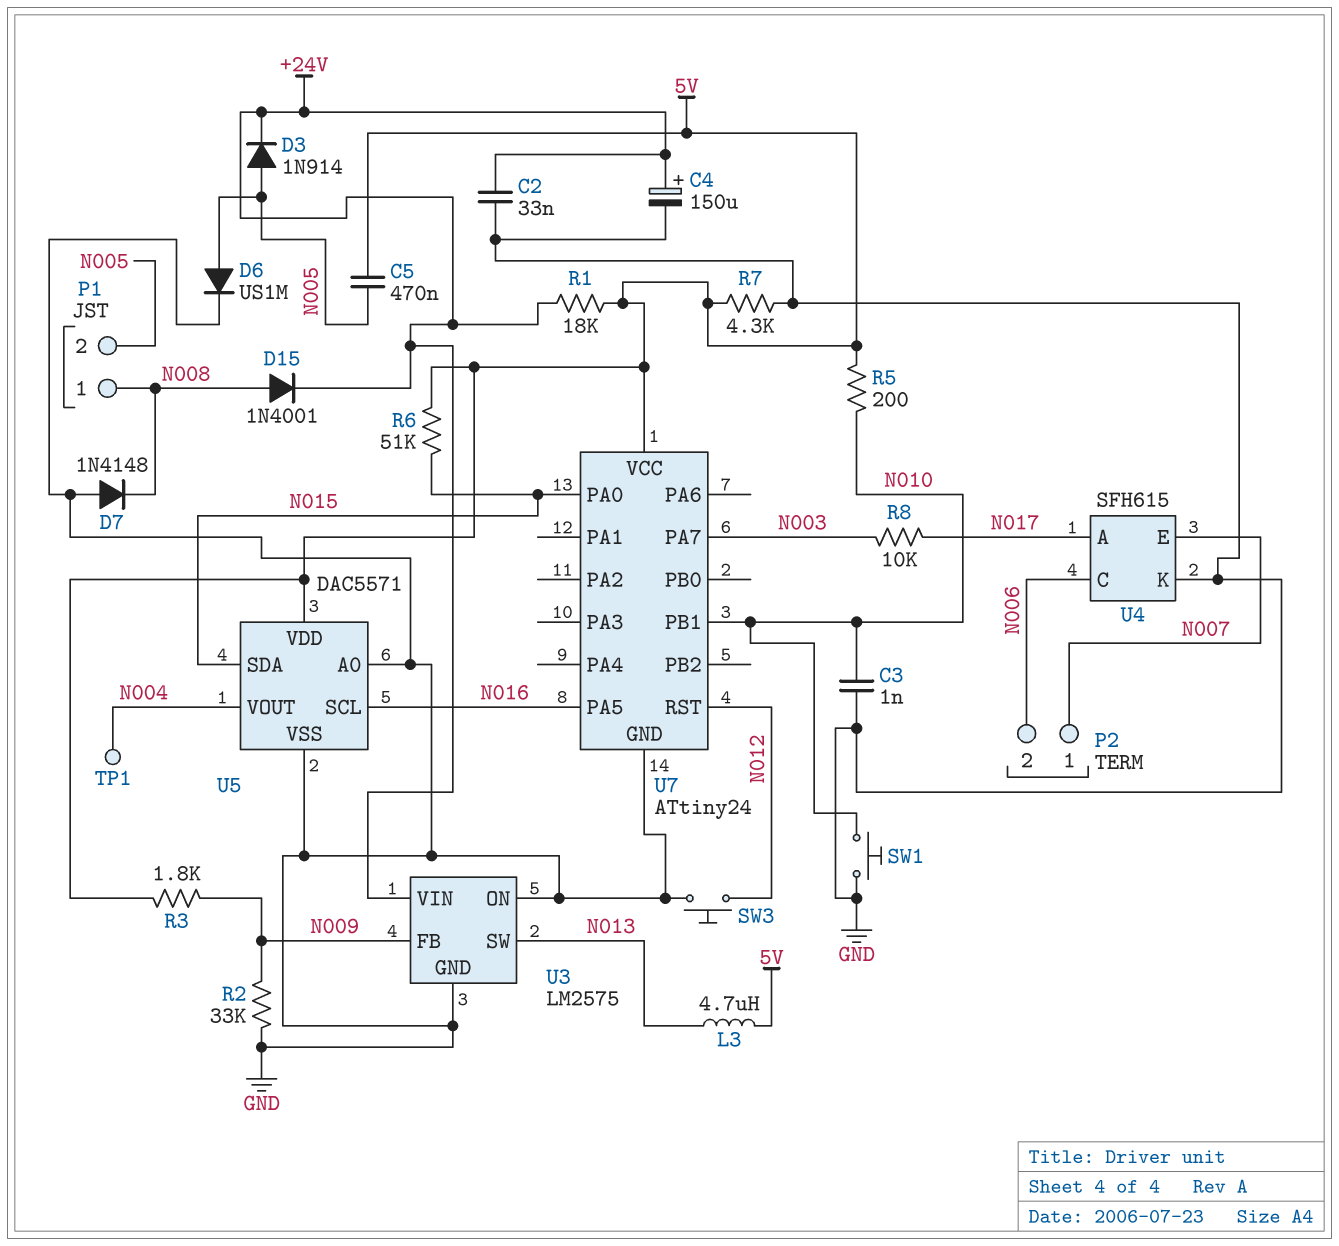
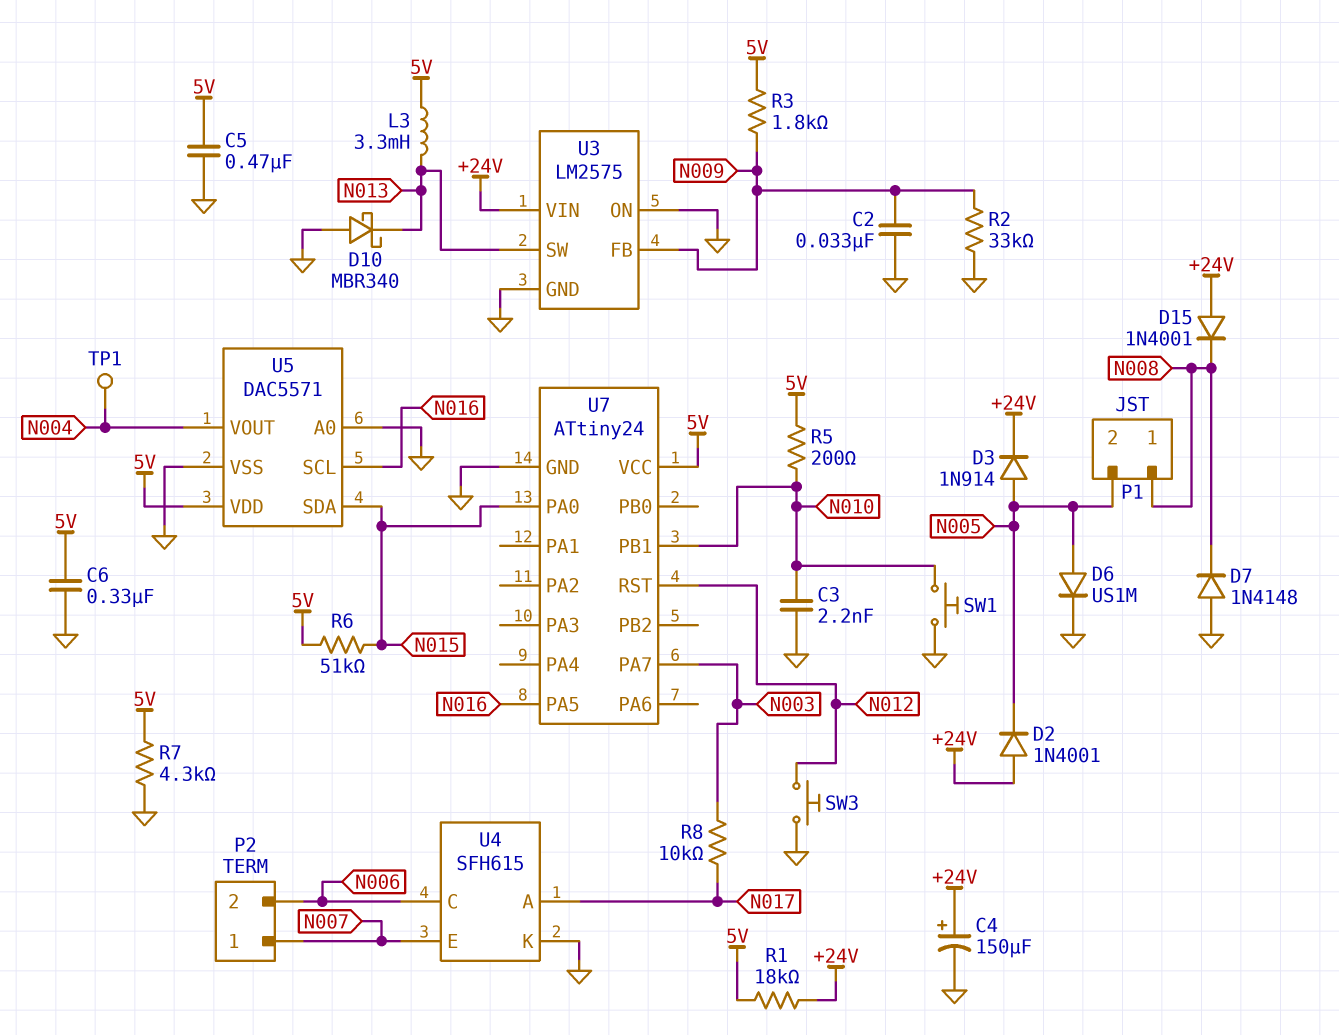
C2: 33nF (+24V, GND) -> 33nF (GND, N009)
C3: 1nF (GND, N010) -> 2.2nF (GND, N010)
C5: 470nF (5V, N005) -> 470nF (5V, GND)
C6: none -> 330nF (5V, GND)
D2: none -> diode 1N4001 (A +24V, K N005)
D10: none -> schottky MBR340 (A GND, K N013)
D15: diode 1N4001 (A N008, K +24V) -> diode 1N4001 (A +24V, K N008)
L3: 4.7uH (5V, N013) -> 3.3mH (5V, N013)

